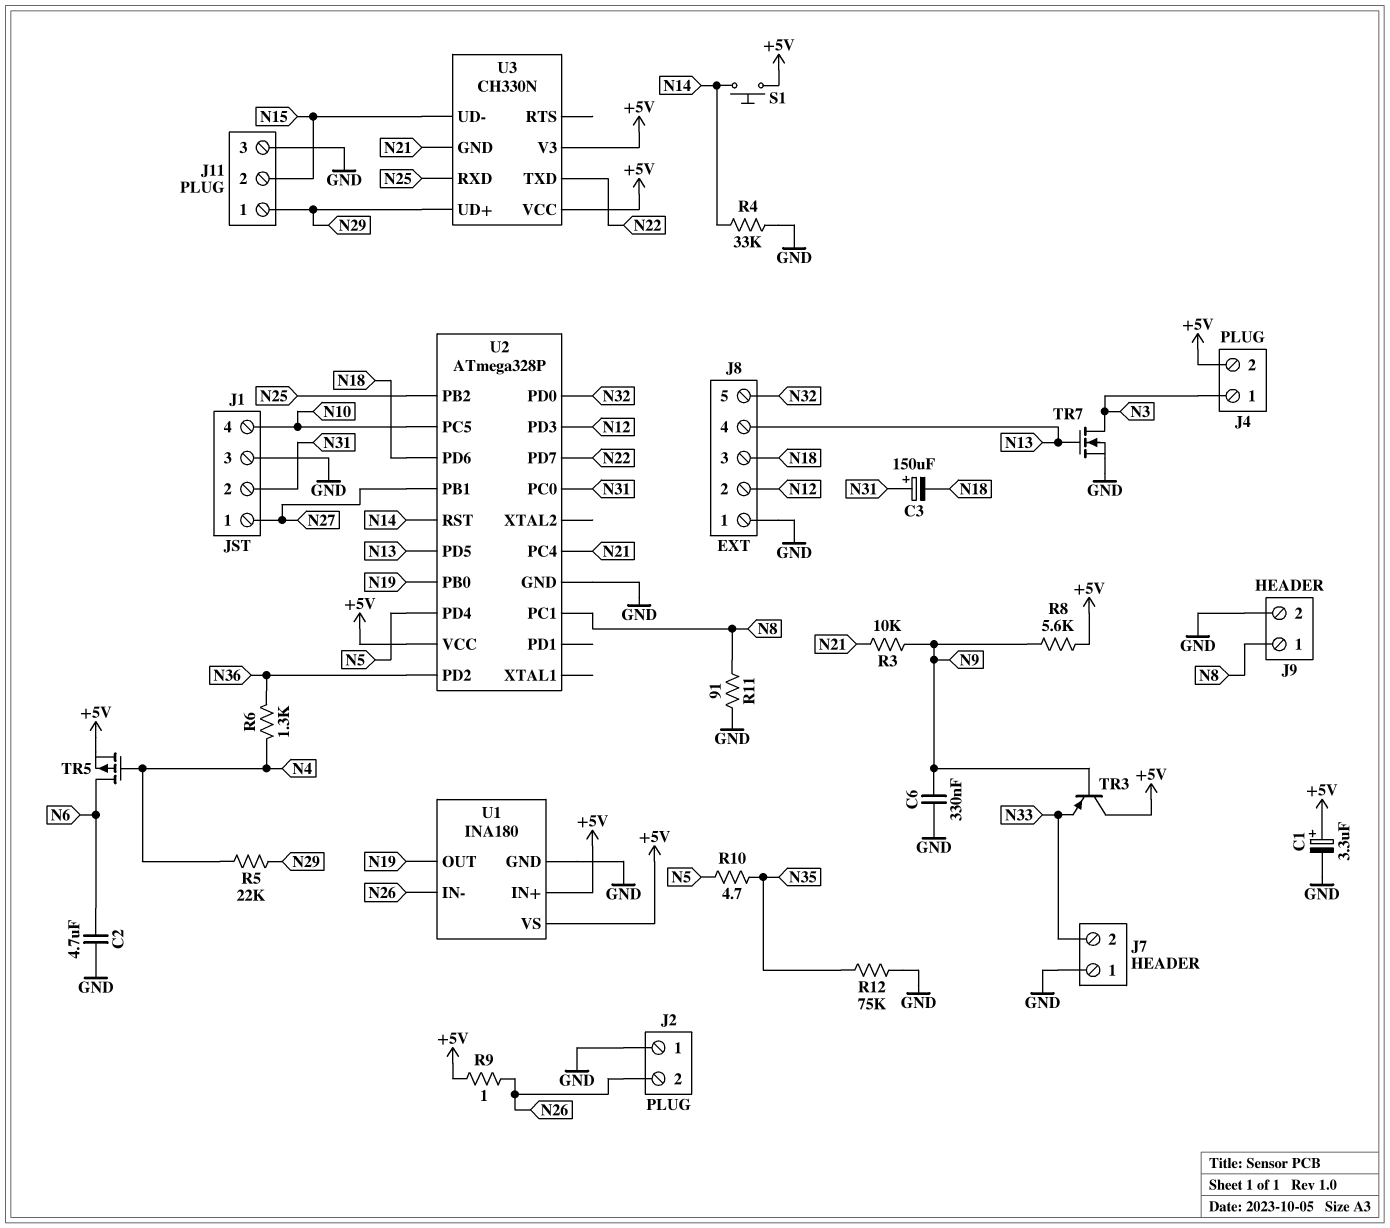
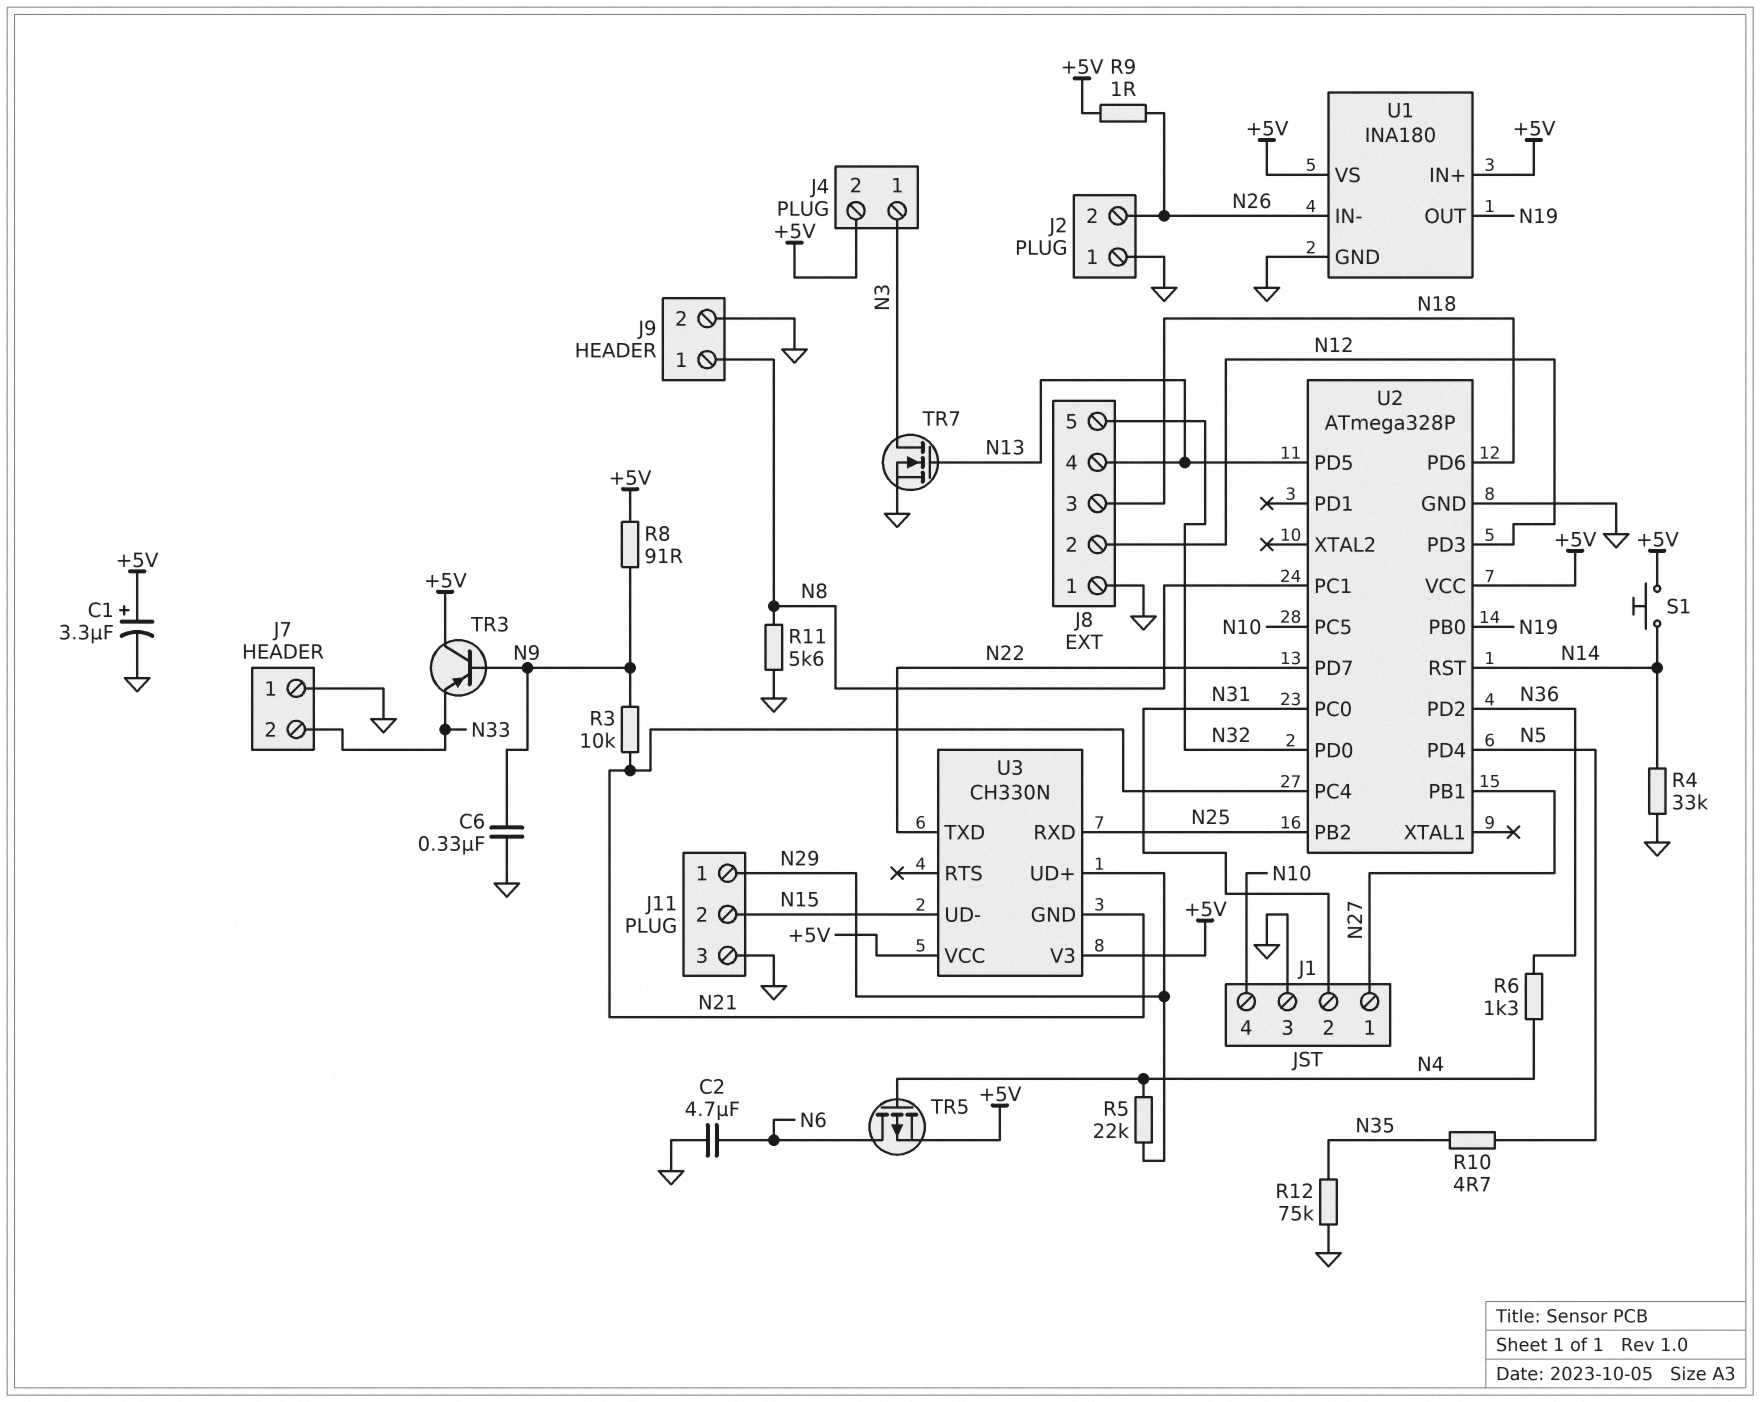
C3: 150uF (plus N31, minus N18) -> none
R8: 5.6k (+5V, N9) -> 91 (+5V, N9)
R11: 91 (GND, N8) -> 5.6k (GND, N8)

